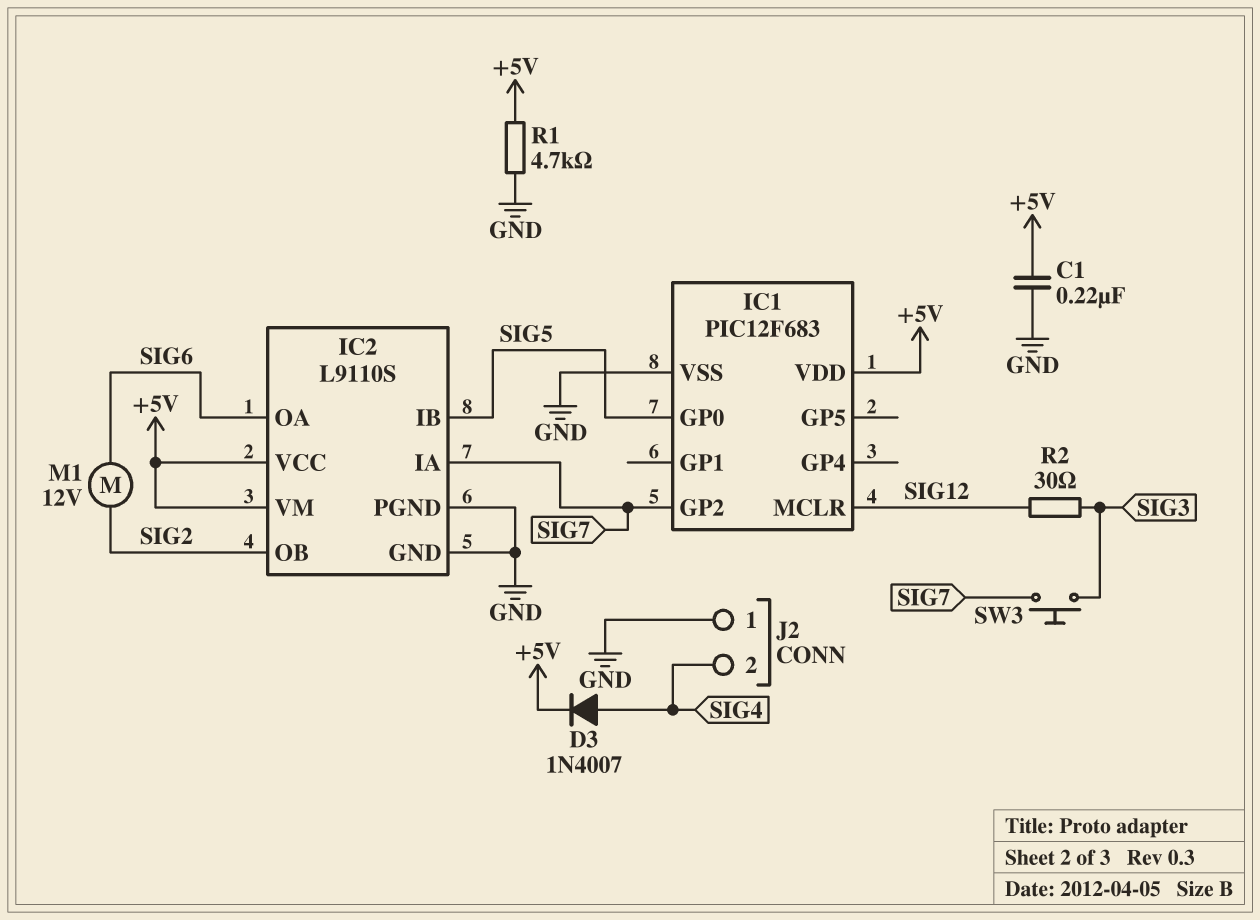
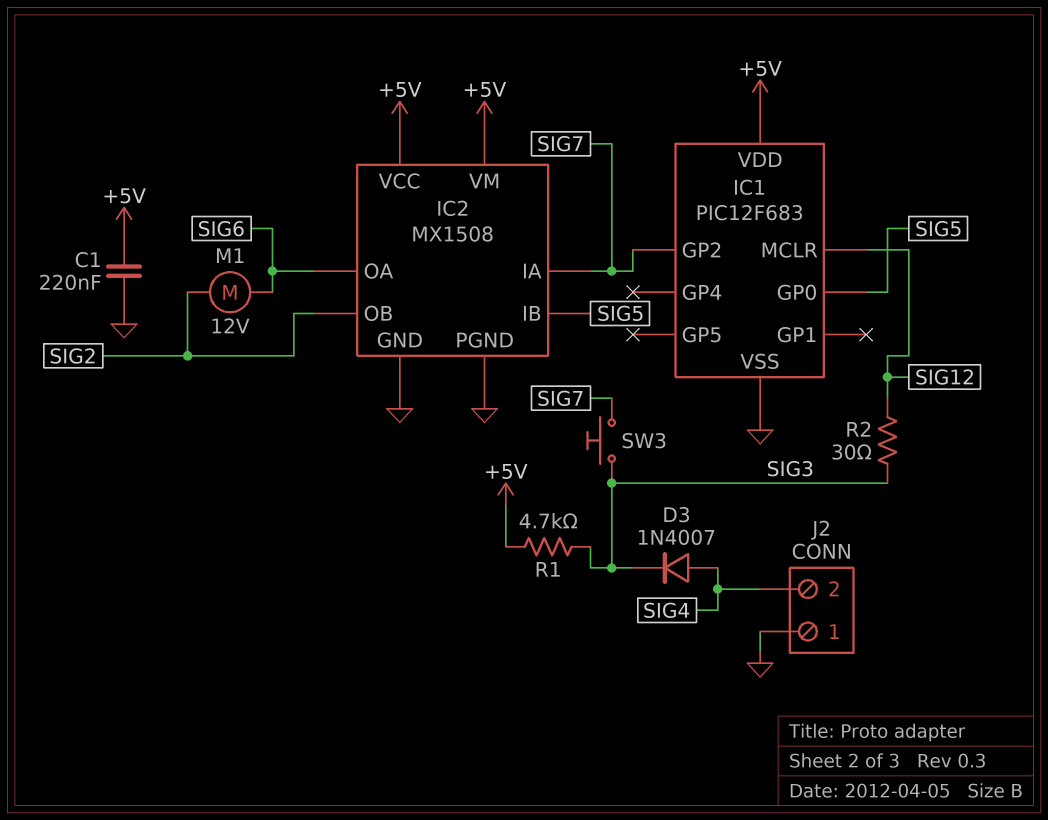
D3: diode 1N4007 (A SIG4, K +5V) -> diode 1N4007 (A SIG4, K SIG3)
IC2: L9110S -> MX1508
R1: 4.7k (+5V, GND) -> 4.7k (+5V, SIG3)

